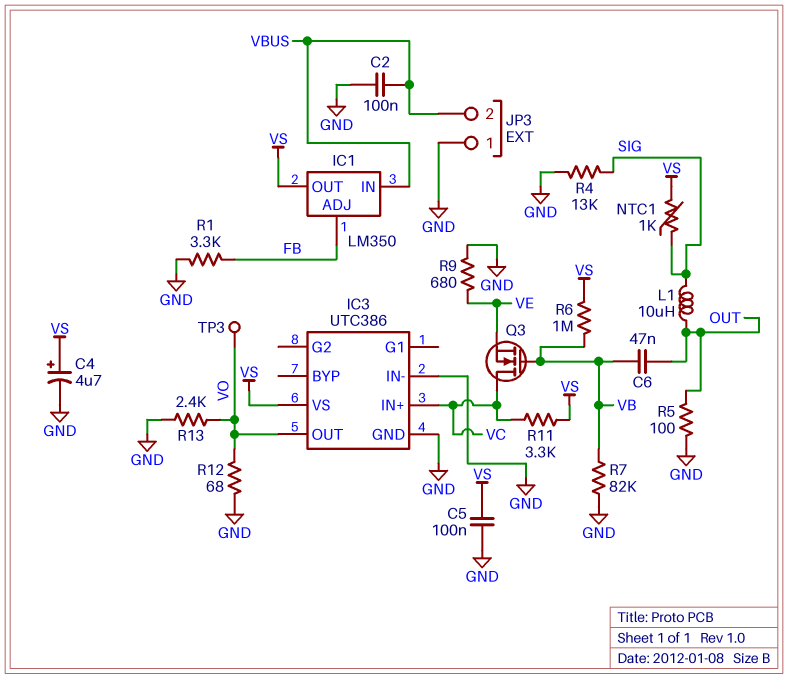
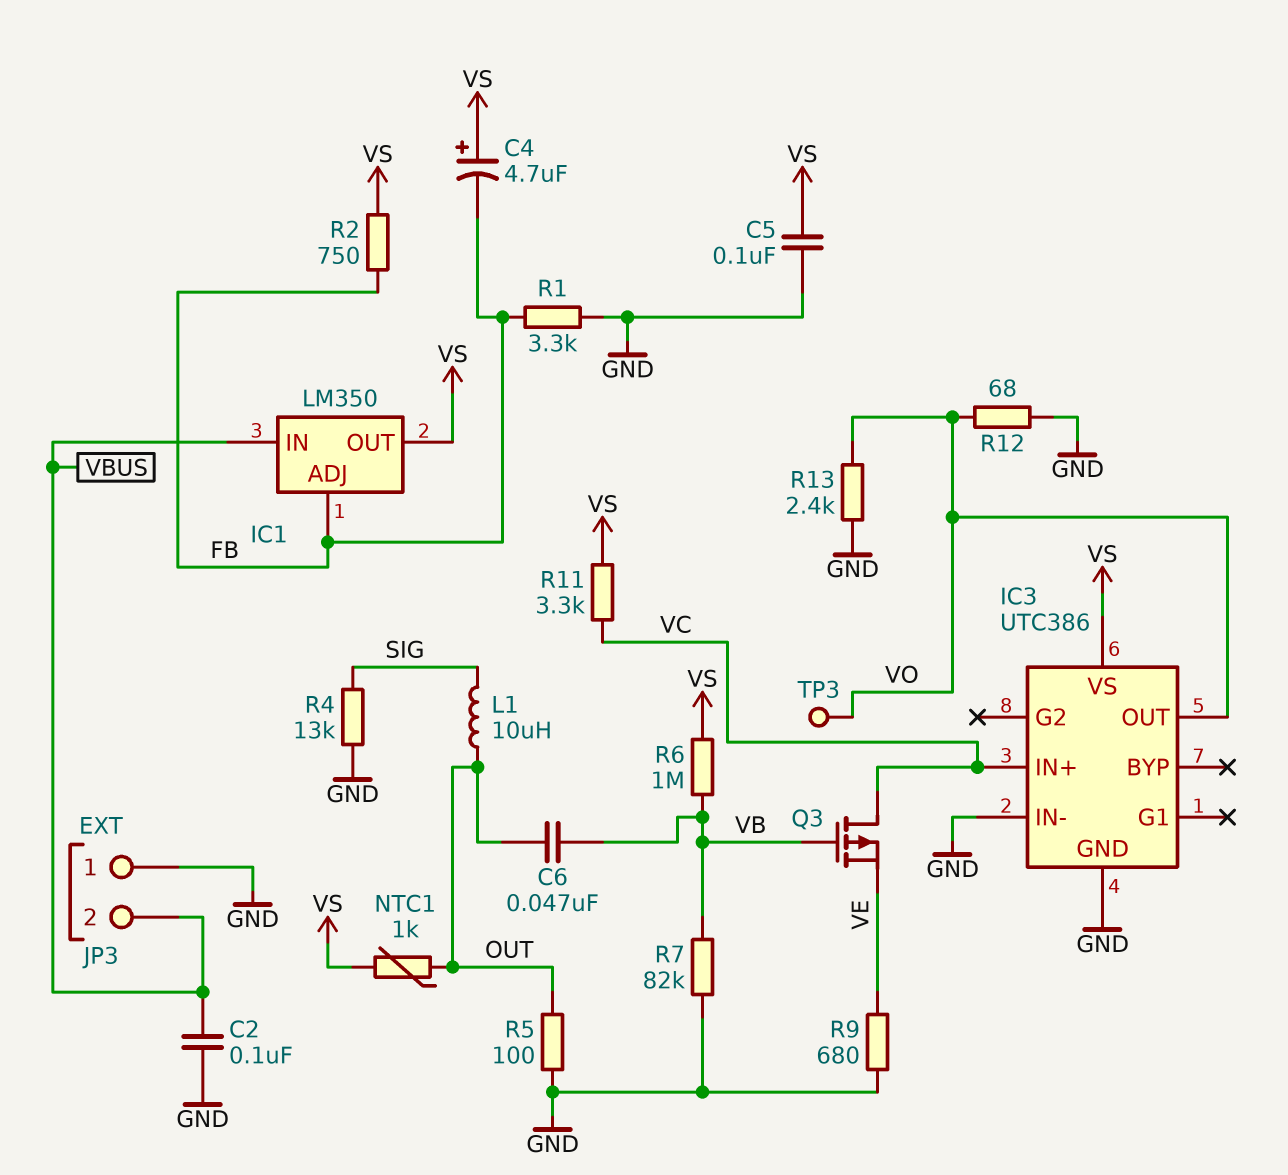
C4: 4.7uF (plus VS, minus GND) -> 4.7uF (plus VS, minus FB)
NTC1: 1k (SIG, VS) -> 1k (OUT, VS)
Q3: NMOS (G VB, D VC, S VE) -> PMOS (G VB, D VC, S VE)
R2: none -> 750 (FB, VS)

